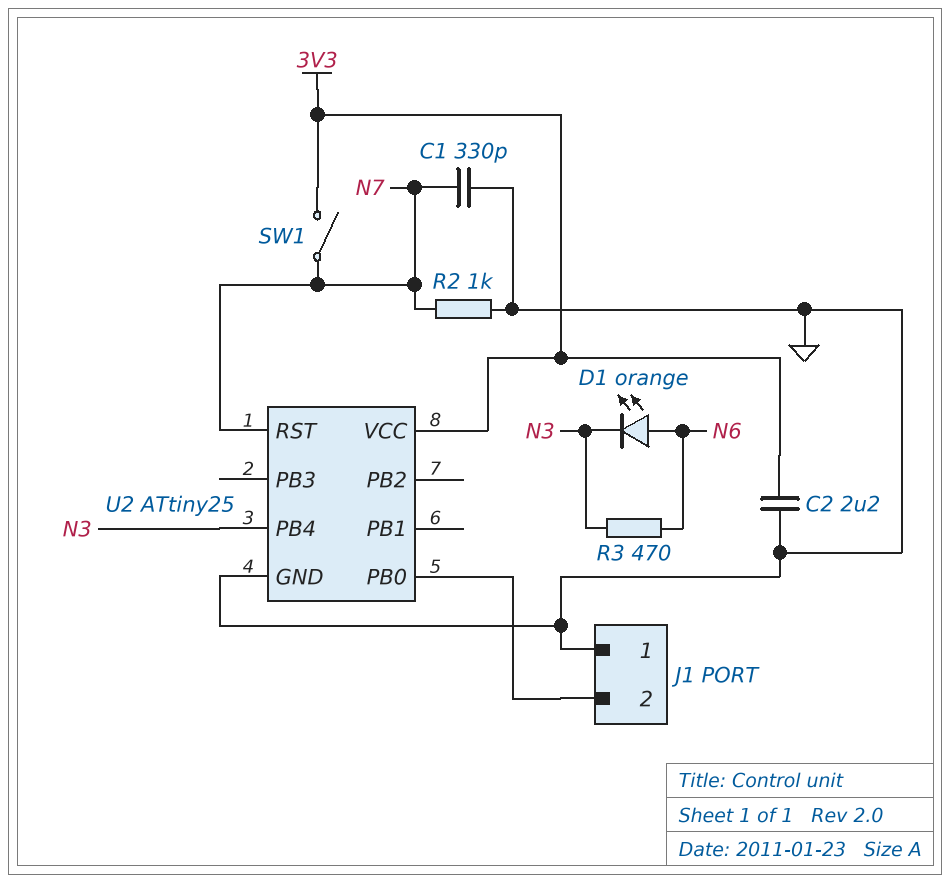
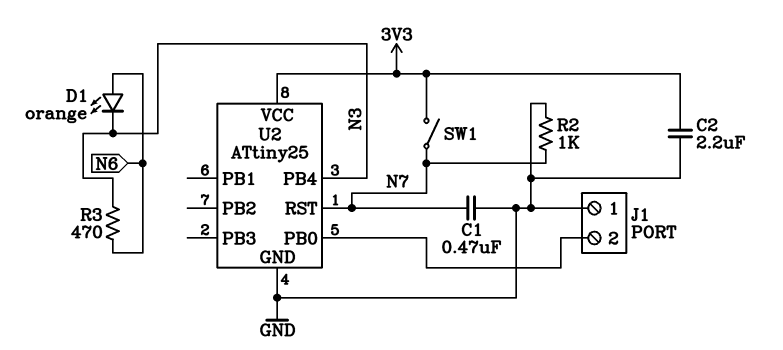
C1: 330pF (GND, N7) -> 470nF (GND, N7)

